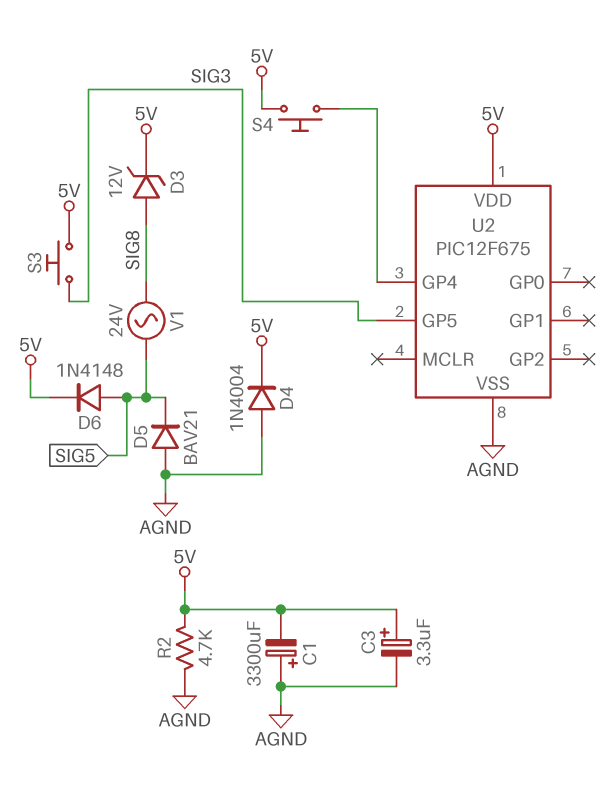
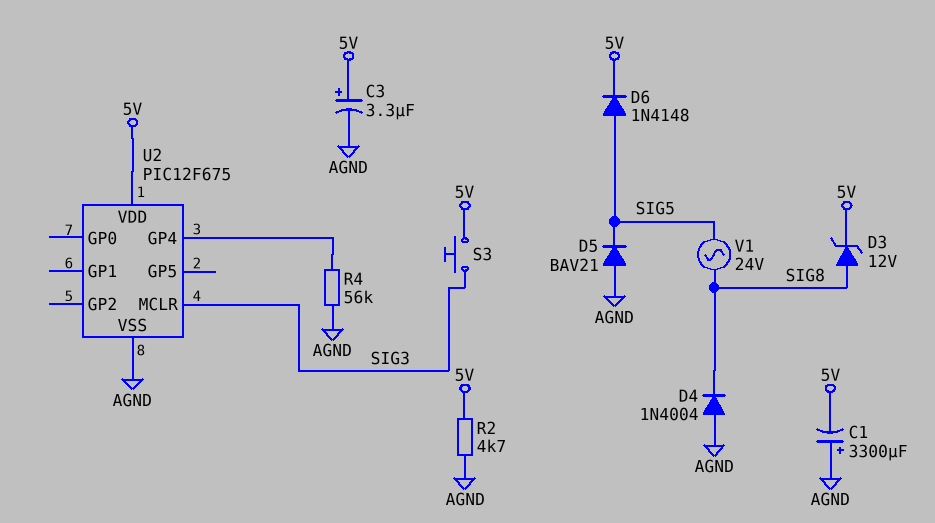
D4: diode 1N4004 (A AGND, K 5V) -> diode 1N4004 (A AGND, K SIG8)
R4: none -> 56k (AGND, U2/GP4)
S4: button (5V, U2/GP4) -> none
U2 pin GP5: SIG3 -> none
U2 pin MCLR: none -> SIG3

